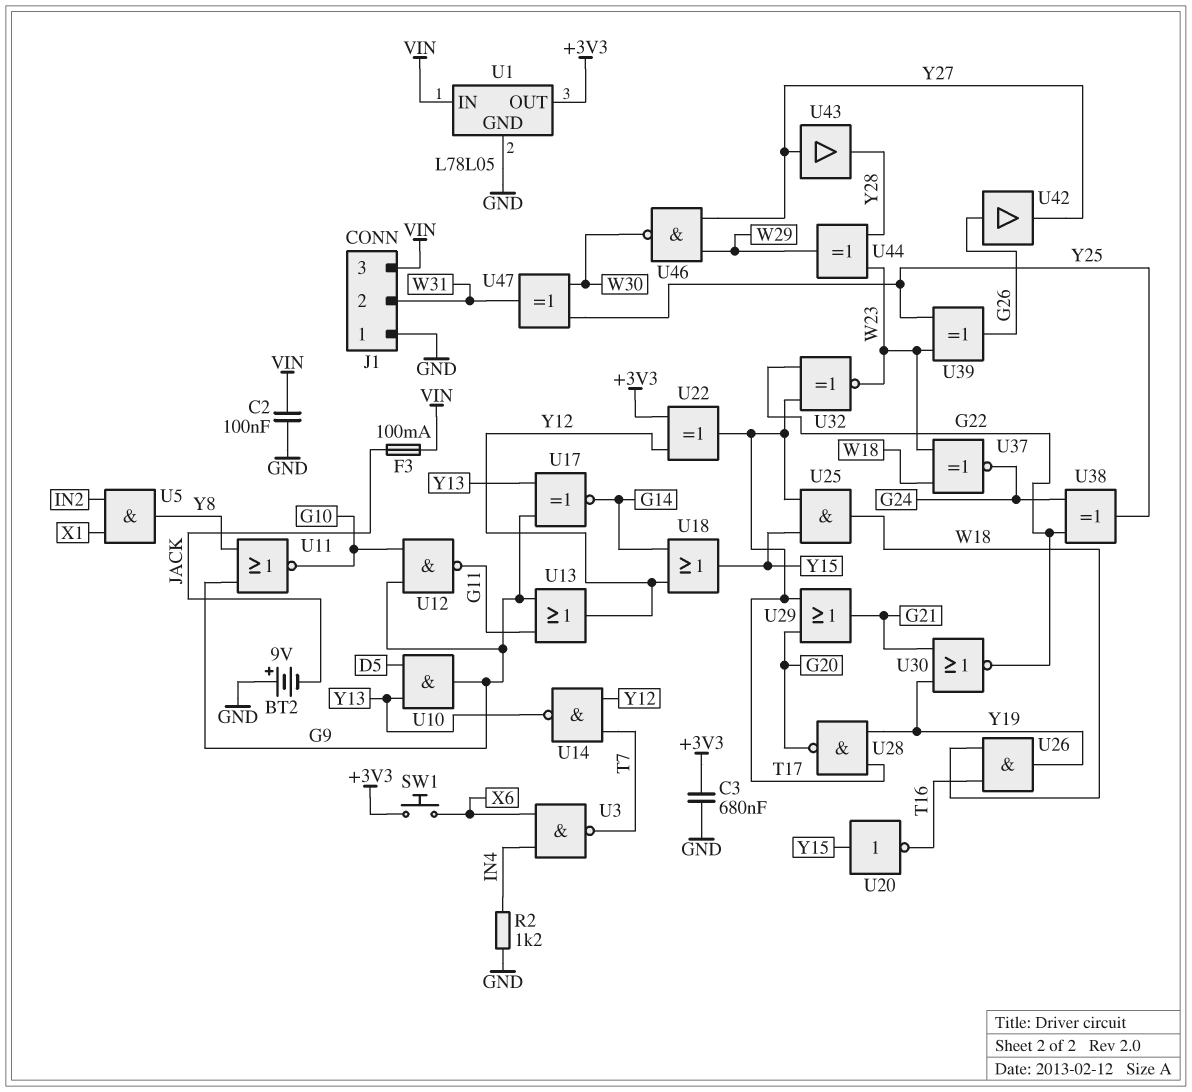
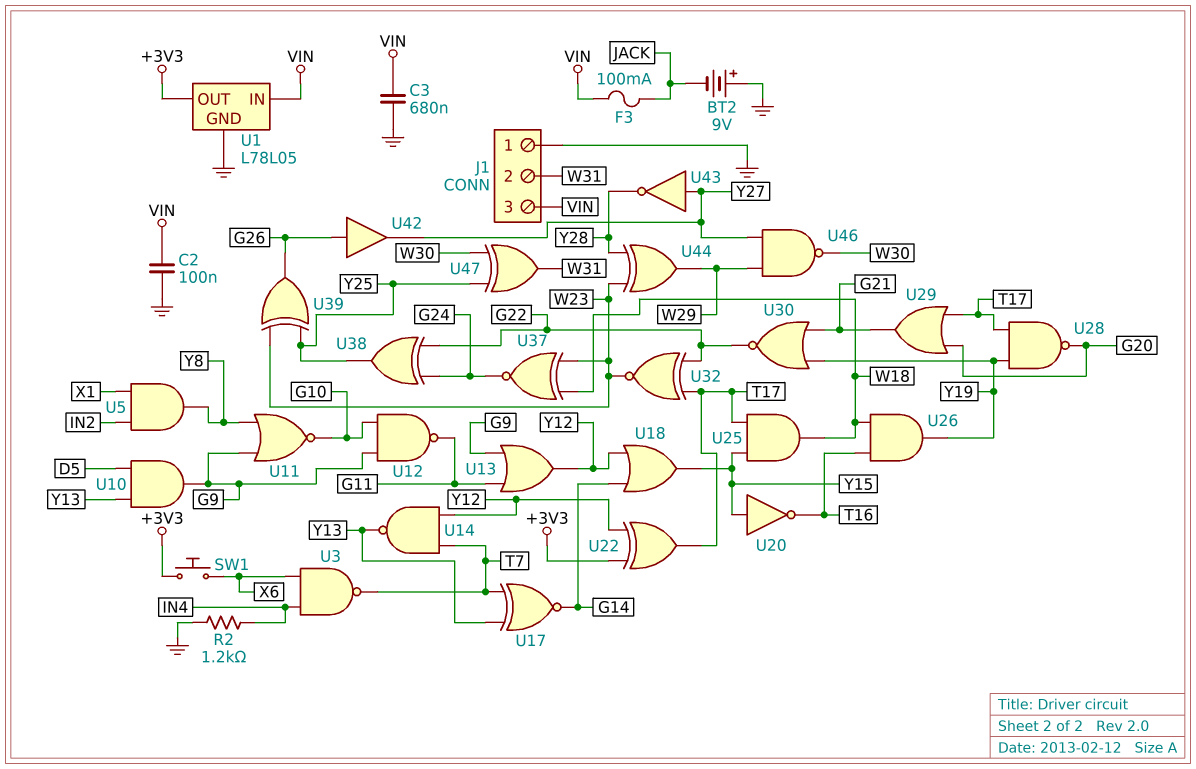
C3: 680nF (+3V3, GND) -> 680nF (GND, VIN)
U17: XNOR (in G9, in Y13, out G14) -> XNOR (in T7, in Y13, out G14)
U43: buffer (in Y27, out Y28) -> NOT (in Y27, out Y28)

